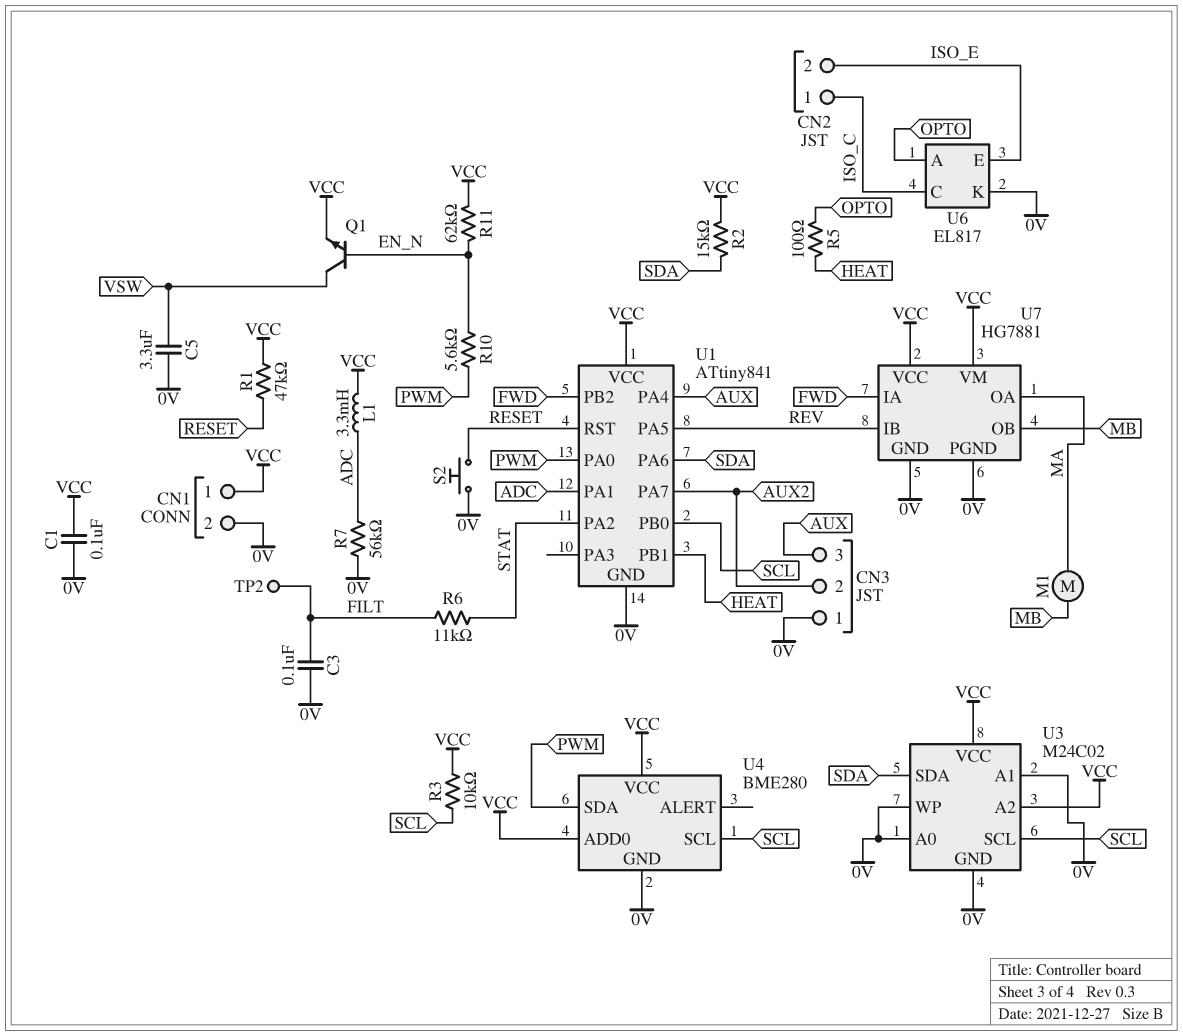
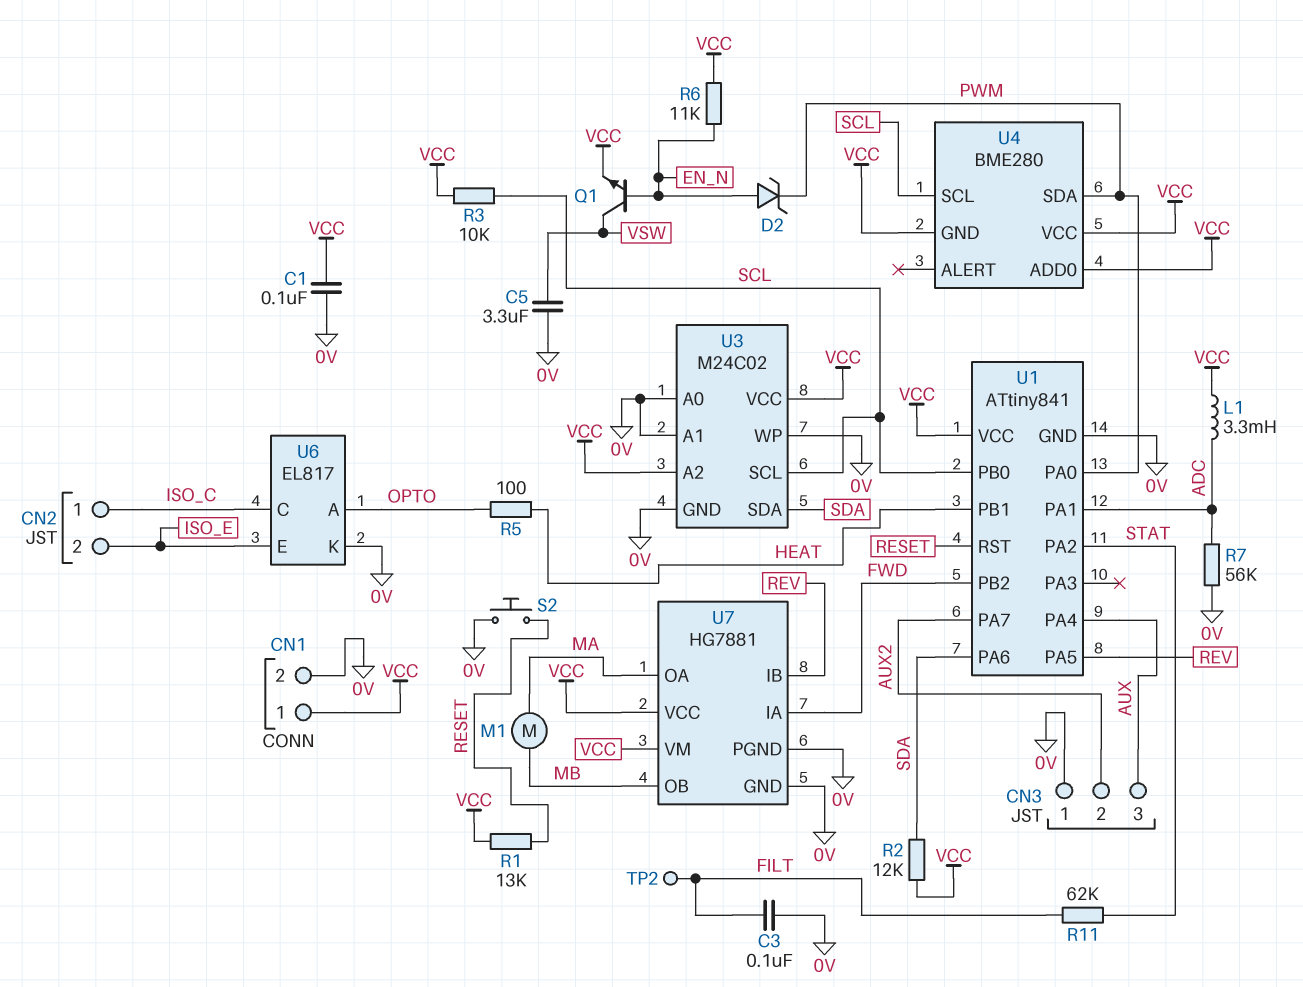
D2: none -> zener (A EN_N, K PWM)
R1: 47k (RESET, VCC) -> 13k (RESET, VCC)
R2: 15k (SDA, VCC) -> 12k (SDA, VCC)
R6: 11k (FILT, STAT) -> 11k (EN_N, VCC)
R10: 5.6k (EN_N, PWM) -> none
R11: 62k (EN_N, VCC) -> 62k (FILT, STAT)
U4 pin GND: 0V -> VCC

